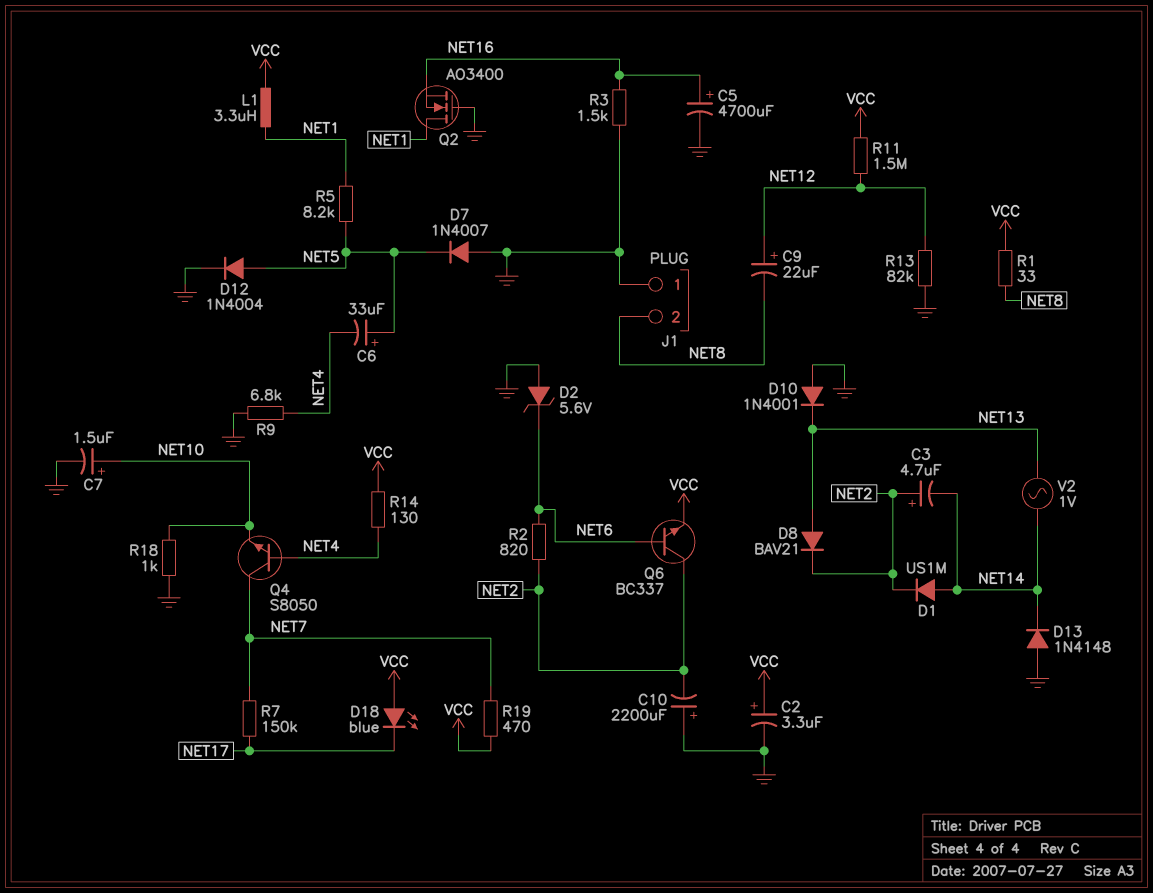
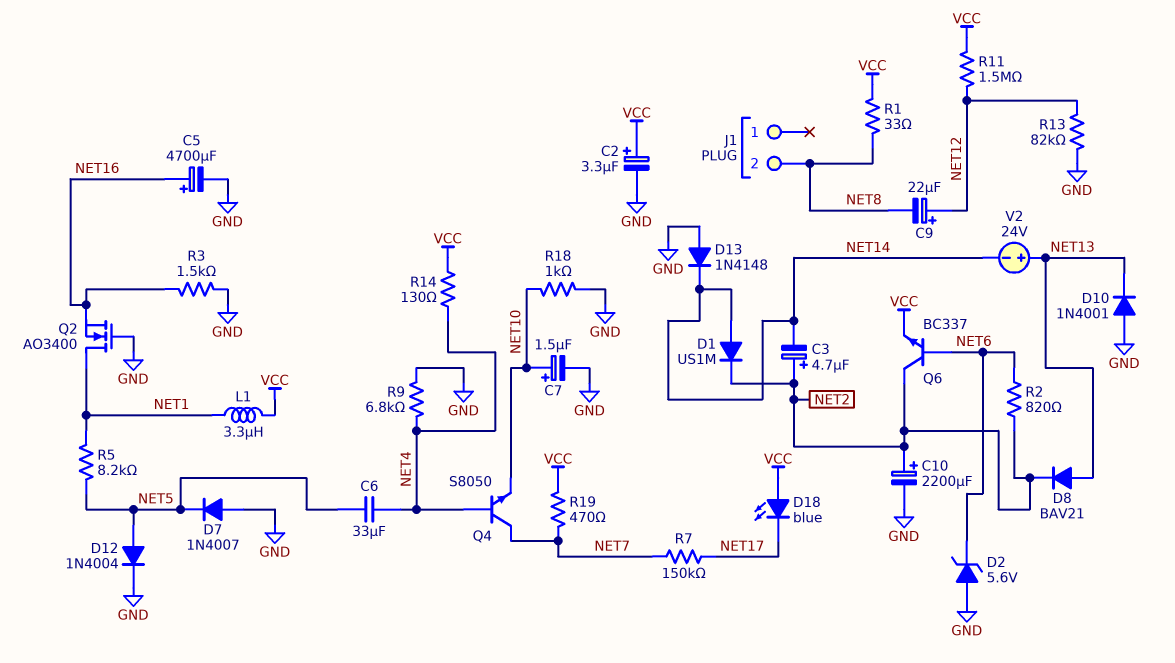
C6: 33uF (plus NET5, minus NET4) -> 33uF (NET4, NET5)
C10: 2200uF (plus GND, minus NET2) -> 2200uF (plus NET2, minus GND)
J1 pin 1: GND -> none
V2: AC 1V (NET13, NET14) -> 24V (plus NET13, minus NET14)

